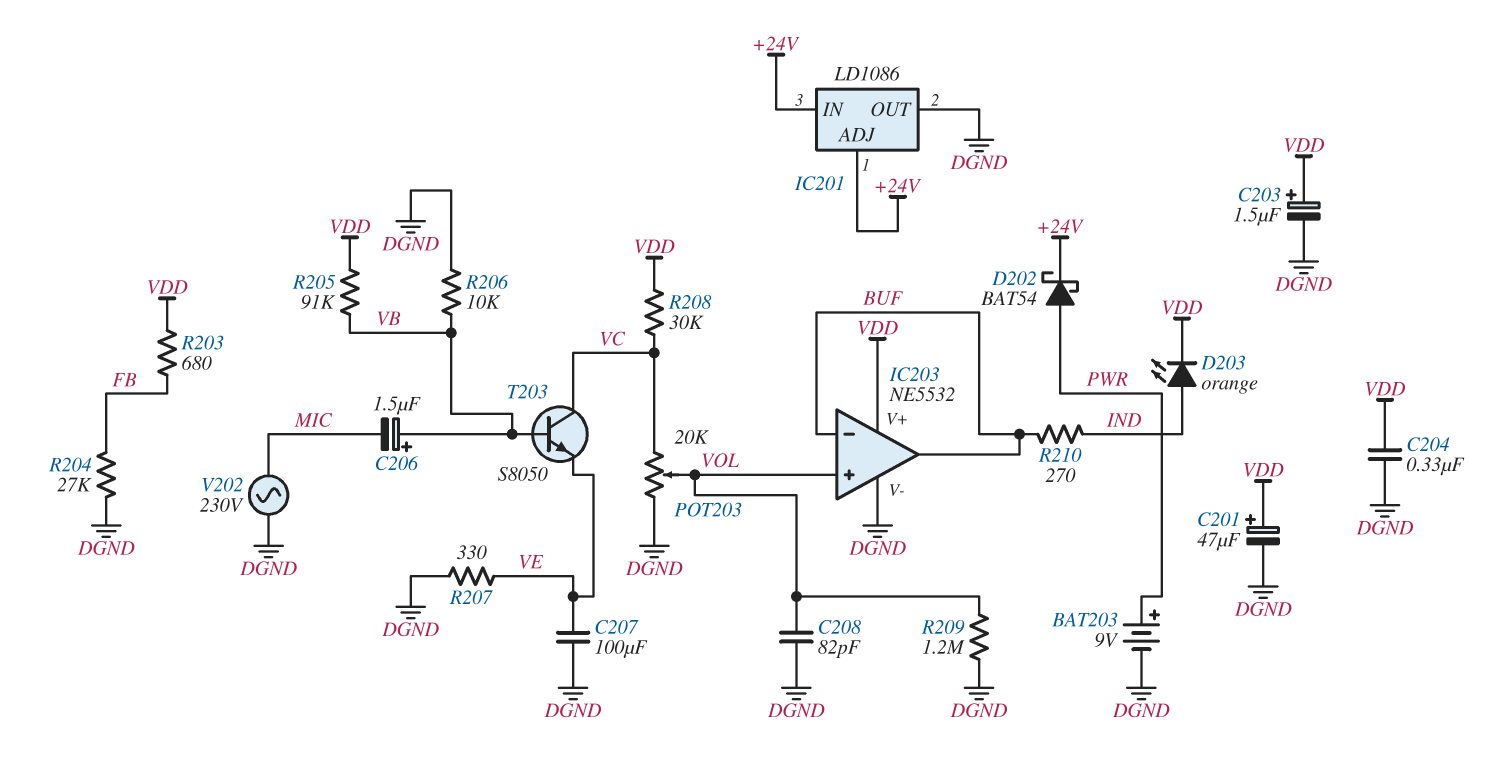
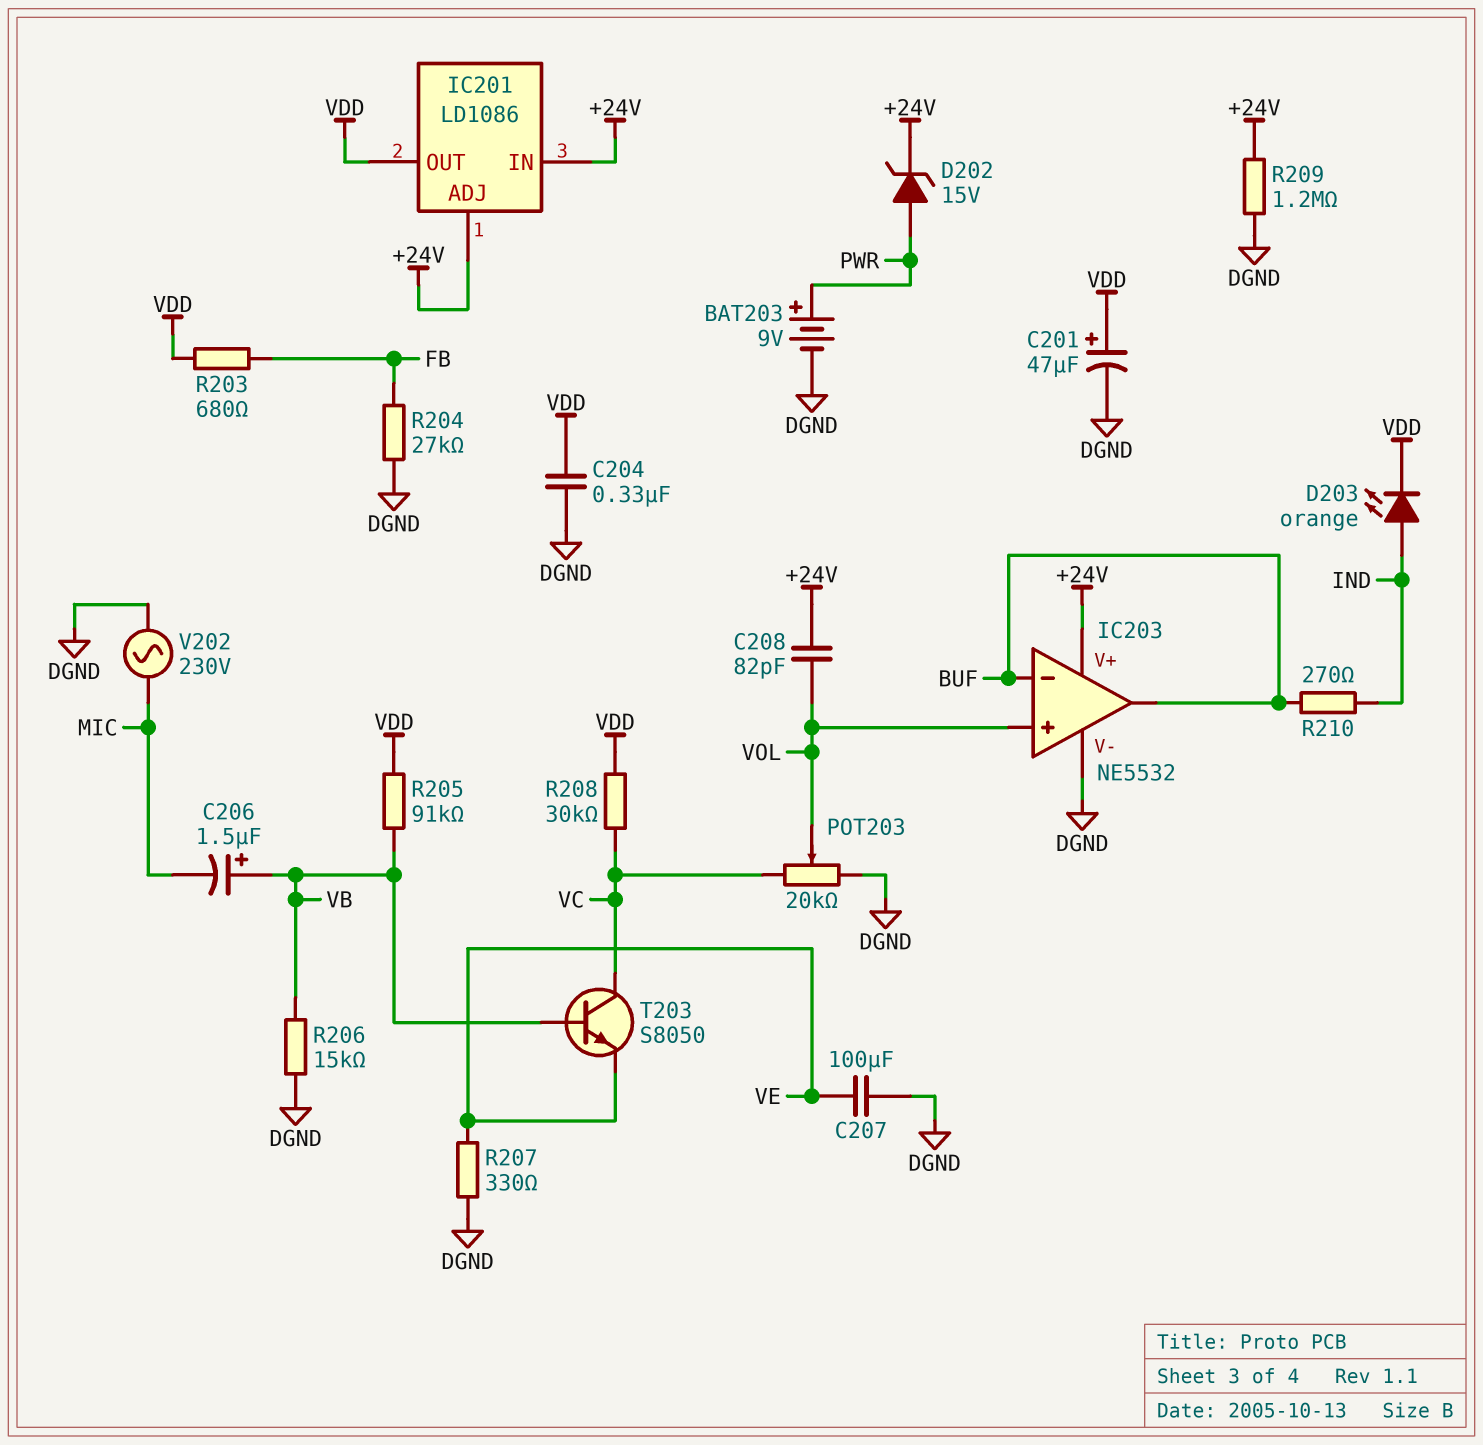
C203: 1.5uF (plus VDD, minus DGND) -> none
C208: 82pF (DGND, VOL) -> 82pF (+24V, VOL)
D202: schottky BAT54 (A PWR, K +24V) -> zener 15V (A PWR, K +24V)
IC201 pin OUT: DGND -> VDD
IC203 pin V+: VDD -> +24V
R206: 10k (DGND, VB) -> 15k (DGND, VB)
R209: 1.2M (DGND, VOL) -> 1.2M (+24V, DGND)

